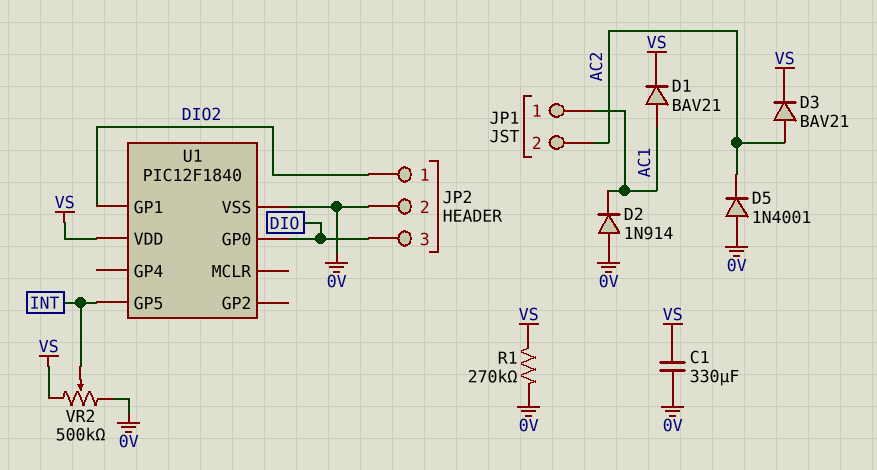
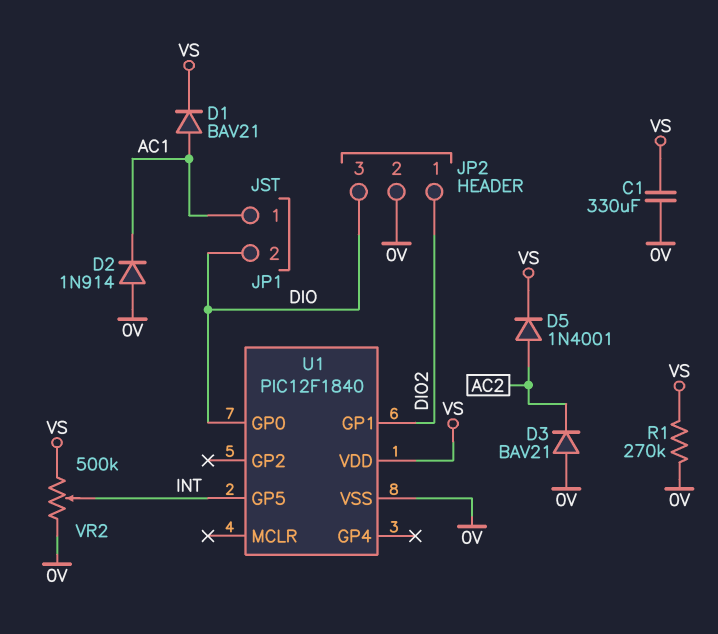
D3: diode BAV21 (A AC2, K VS) -> diode BAV21 (A 0V, K AC2)
D5: diode 1N4001 (A 0V, K AC2) -> diode 1N4001 (A AC2, K VS)
JP1 pin 2: AC2 -> DIO

